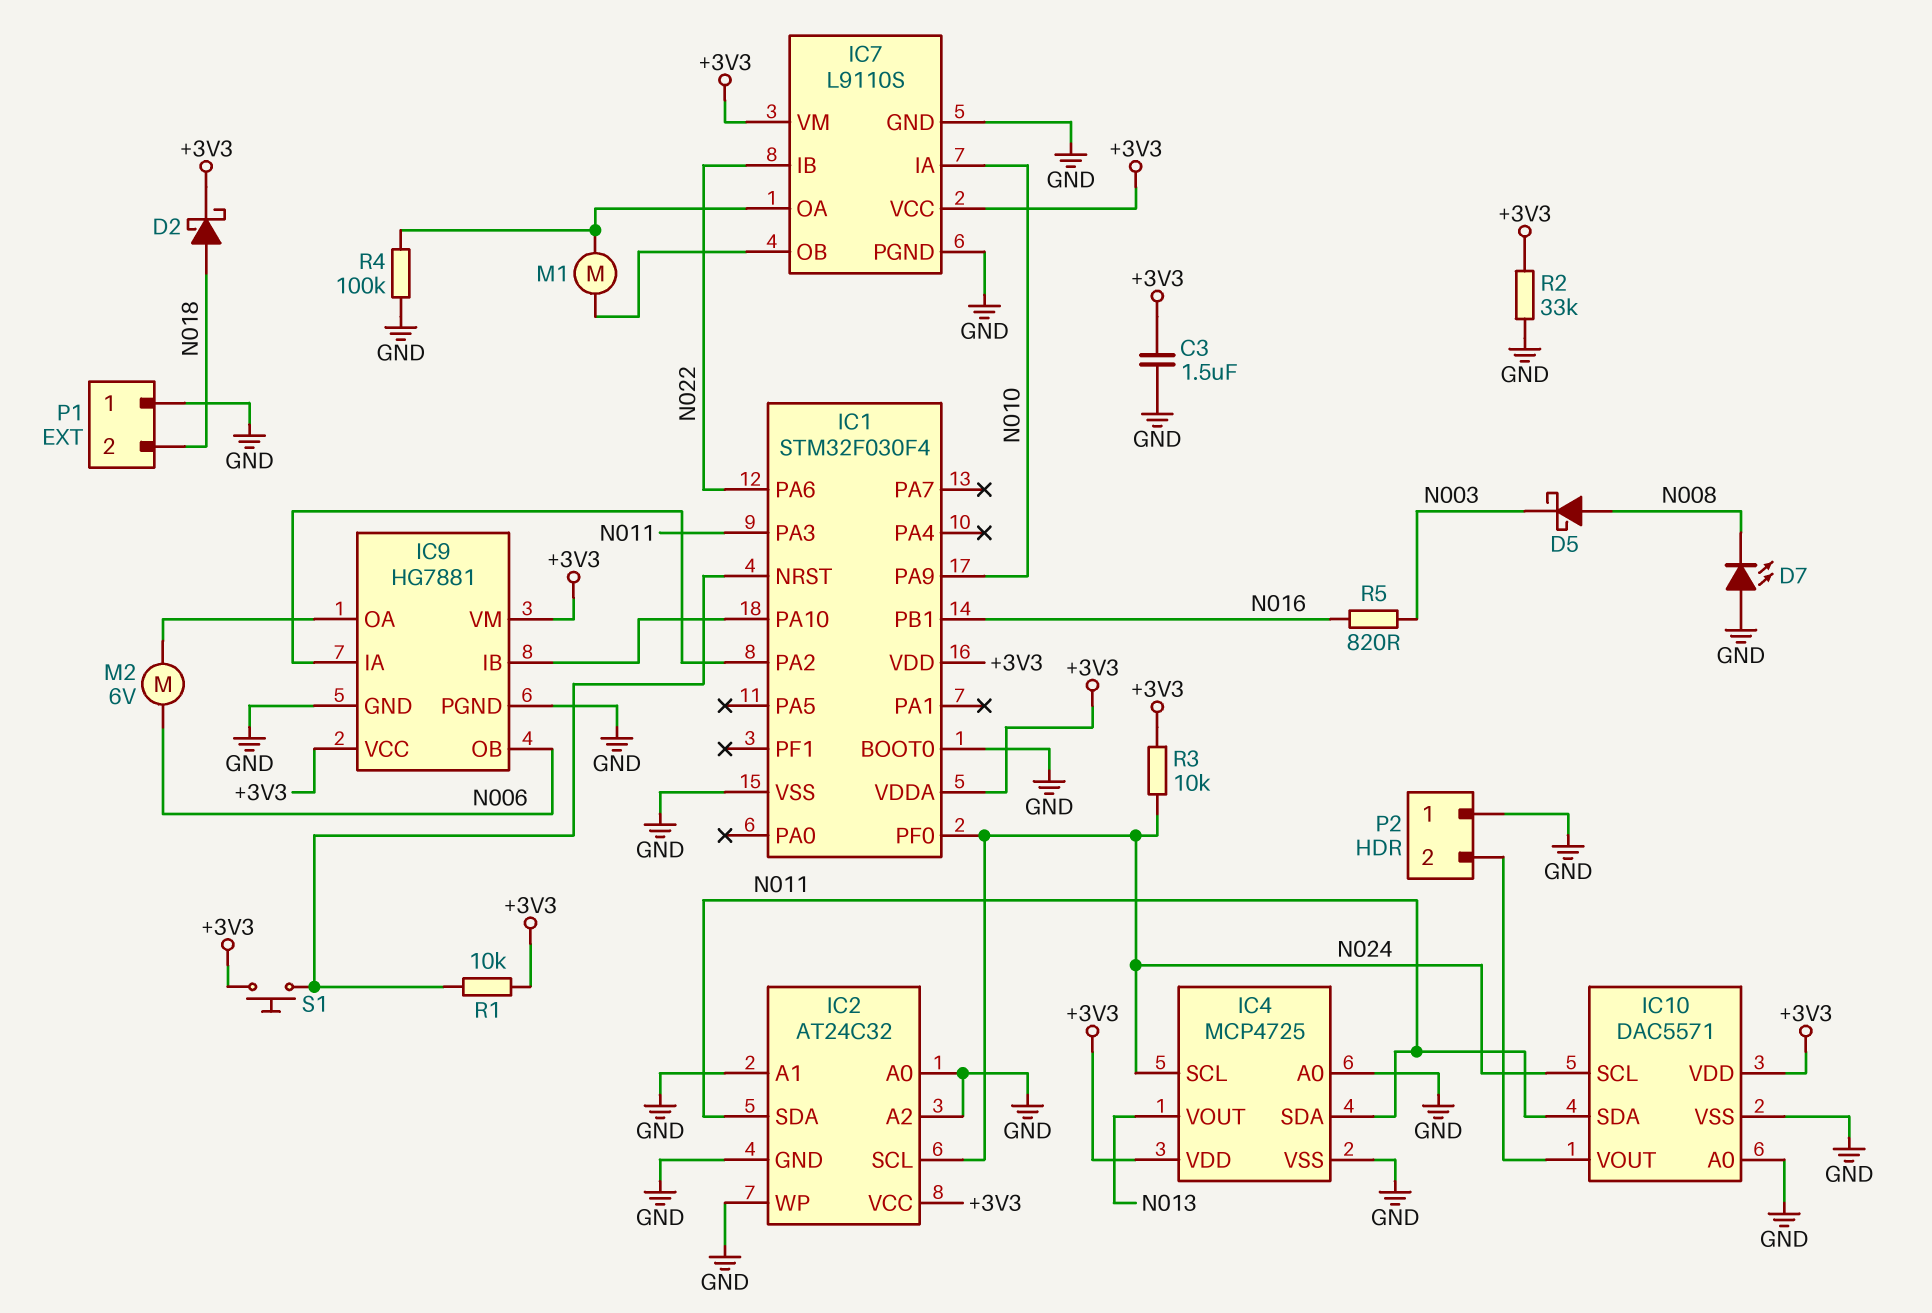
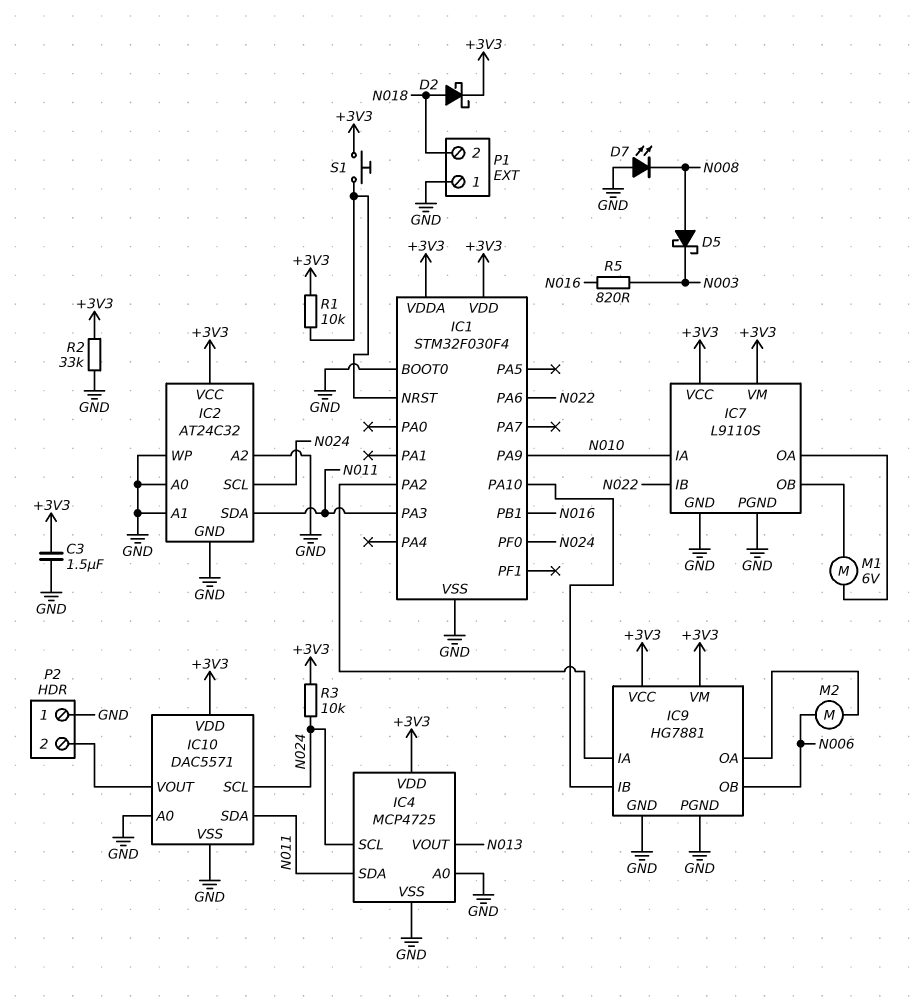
M1: motor (IC7/OA, IC7/OB) -> motor 6V (IC7/OA, IC7/OB)
M2: motor 6V (IC9/OA, N006) -> motor (IC9/OA, N006)
R4: 100k (GND, IC7/OA) -> none

